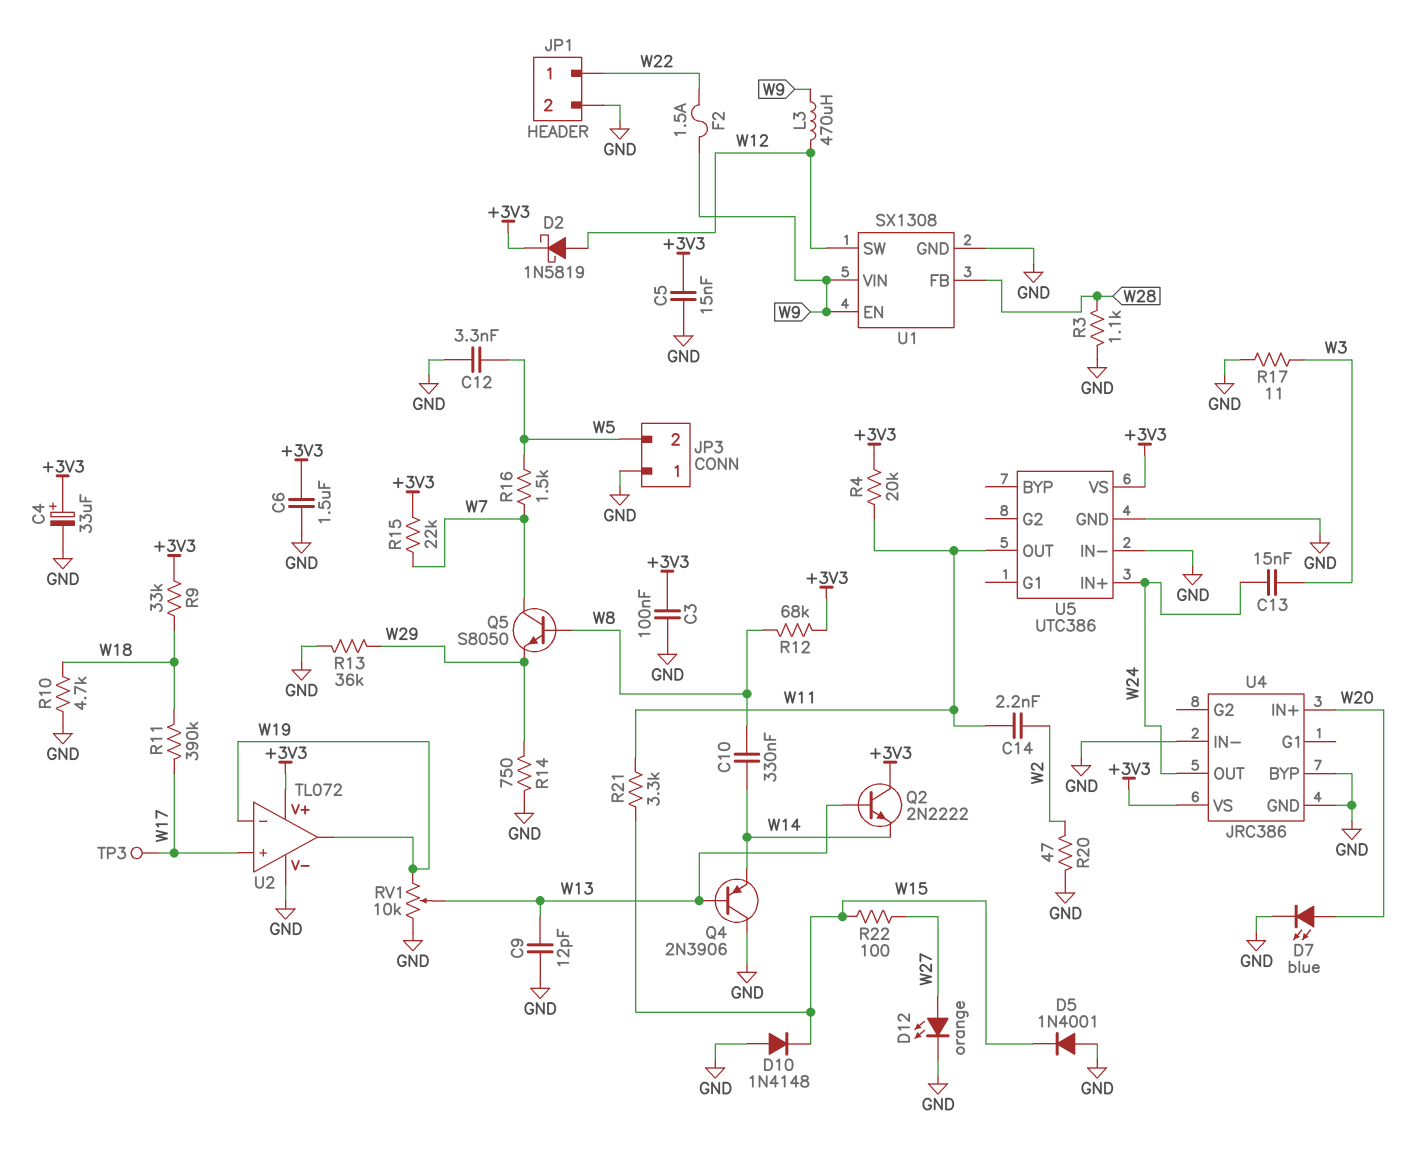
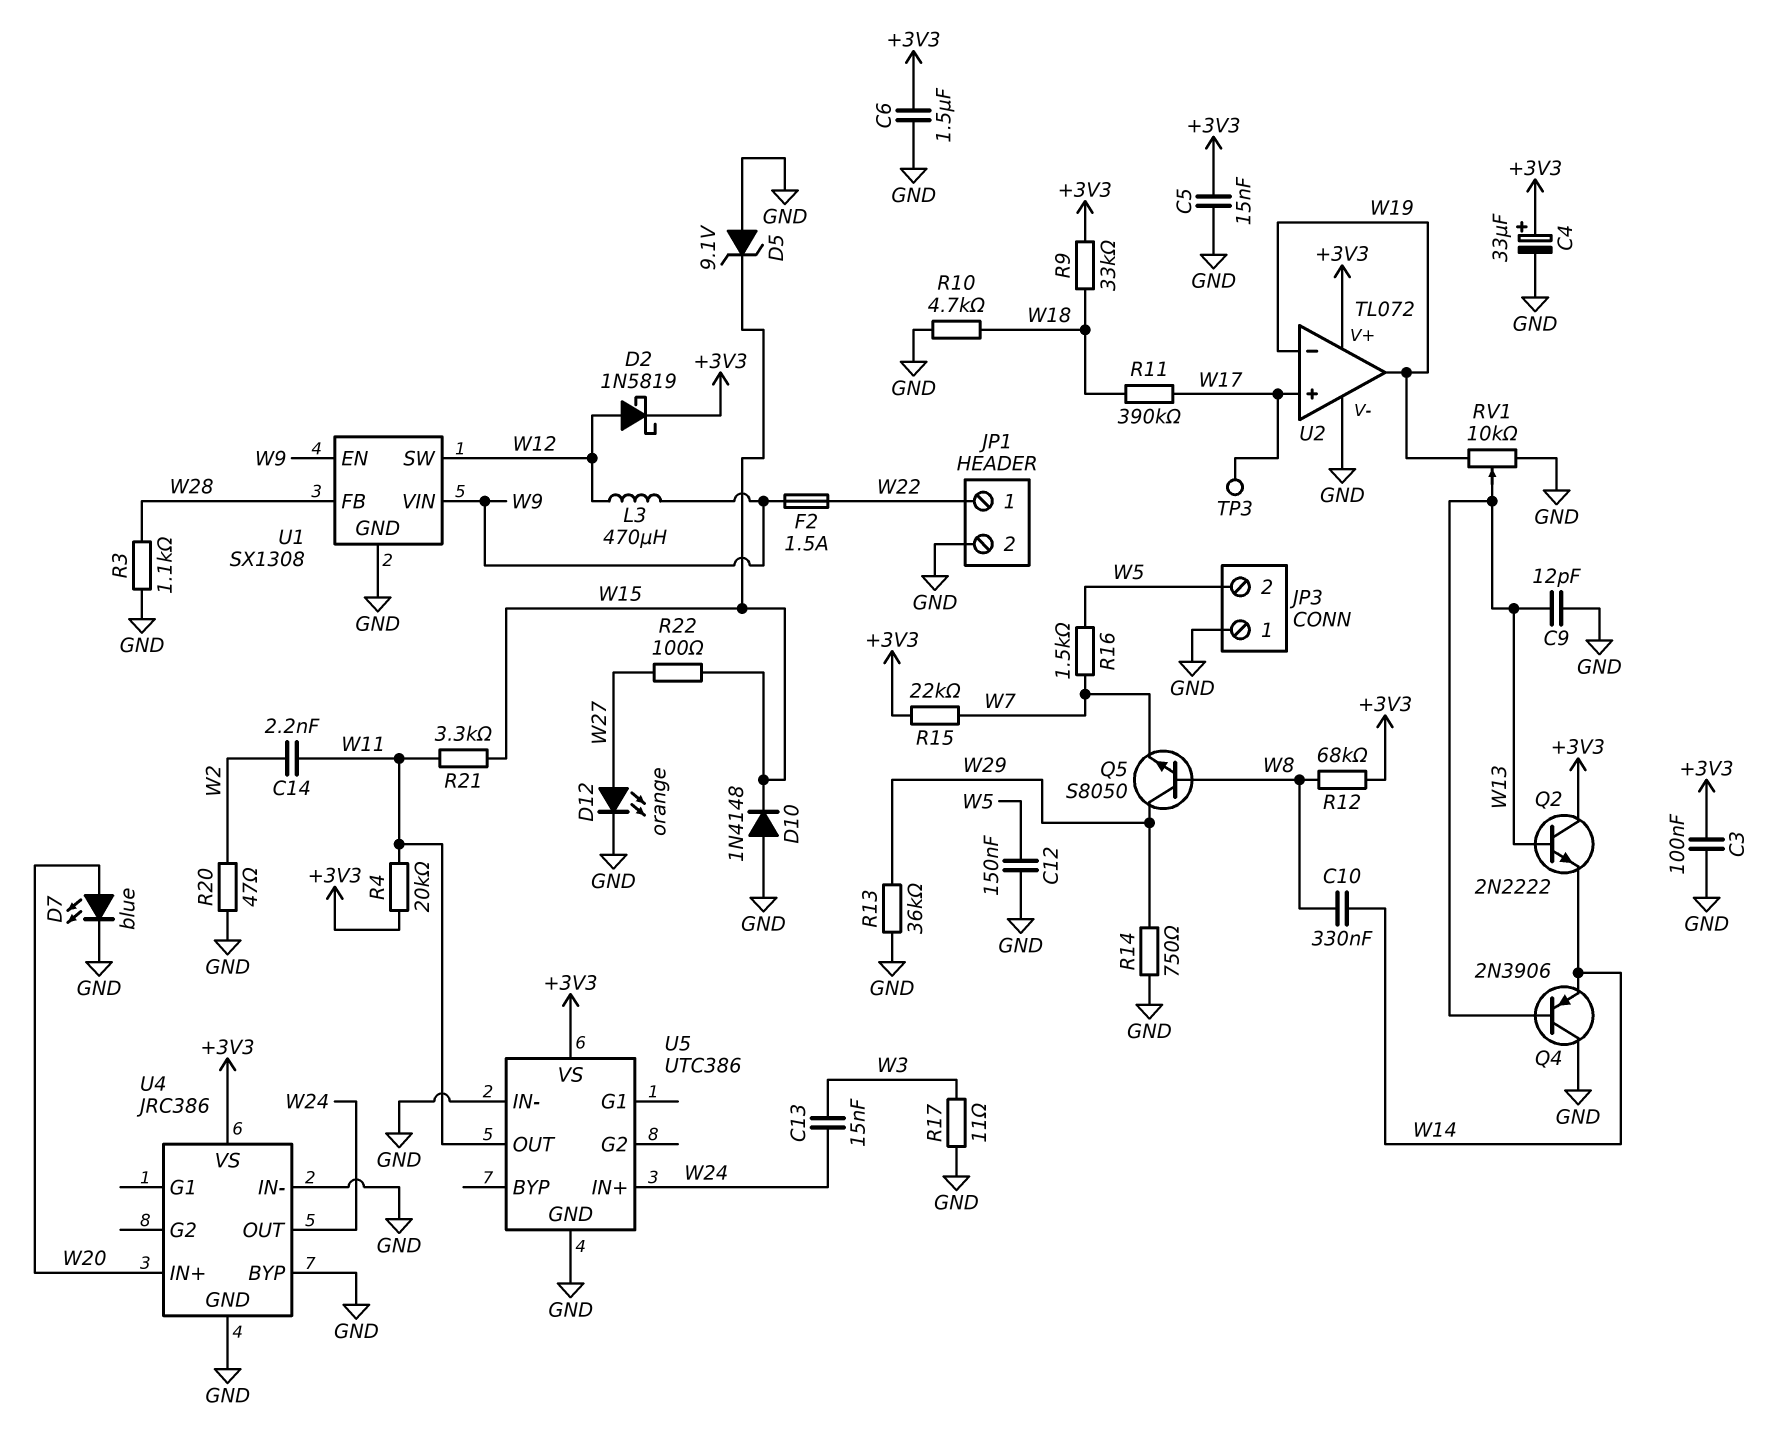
C12: 3.3nF (GND, W5) -> 150nF (GND, W5)
D5: diode 1N4001 (A GND, K W15) -> zener 9.1V (A GND, K W15)
Q5: NPN S8050 (B W8, C W7, E W29) -> NPN S8050 (B W8, C W29, E W7)

